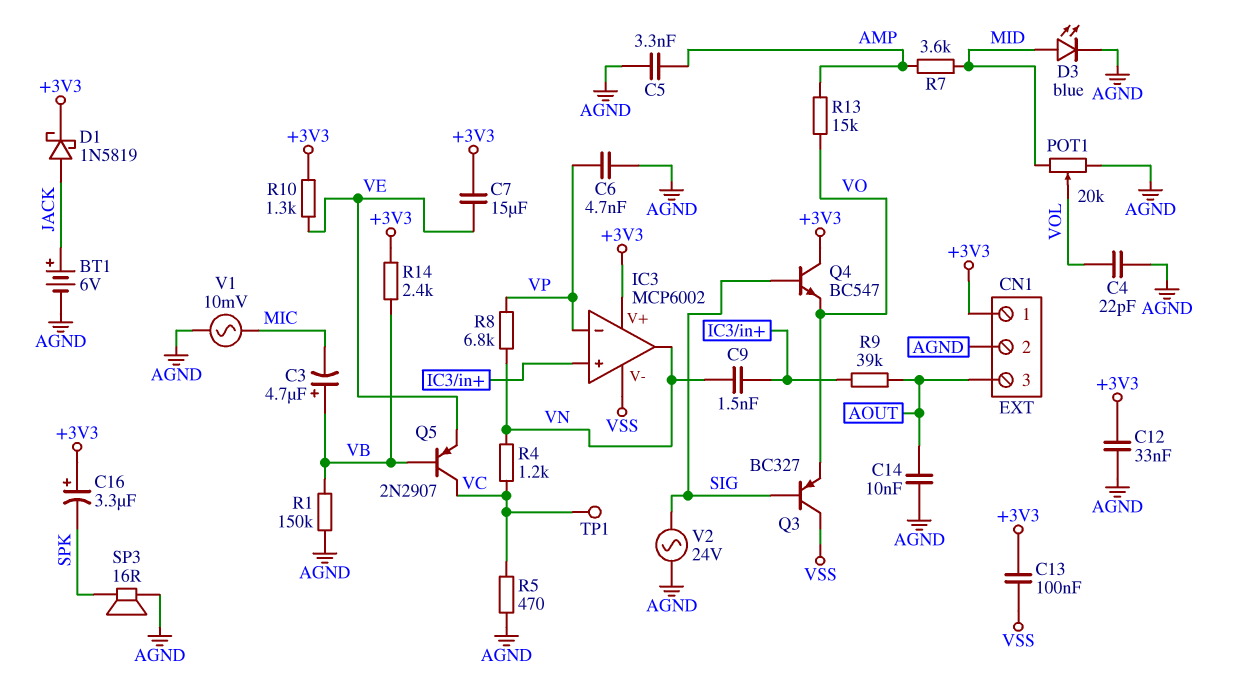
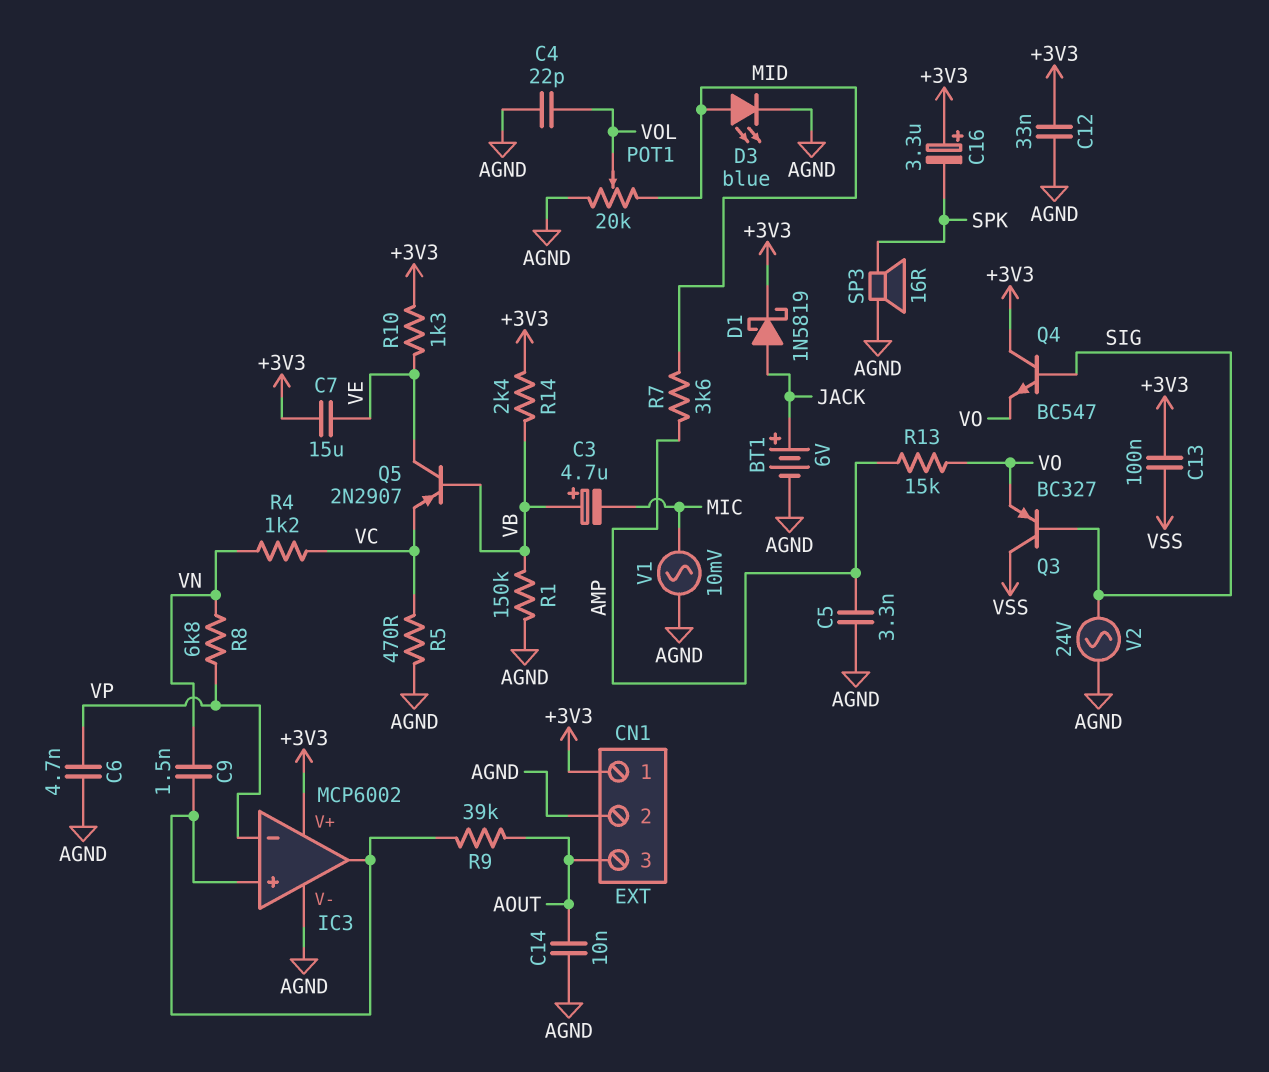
IC3 pin V-: VSS -> AGND
IC3 pin out: VN -> IC3/in+
Q5: PNP 2N2907 (B VB, C VC, E VE) -> PNP 2N2907 (B VB, C VE, E VC)
TP1: test point (VC) -> none

